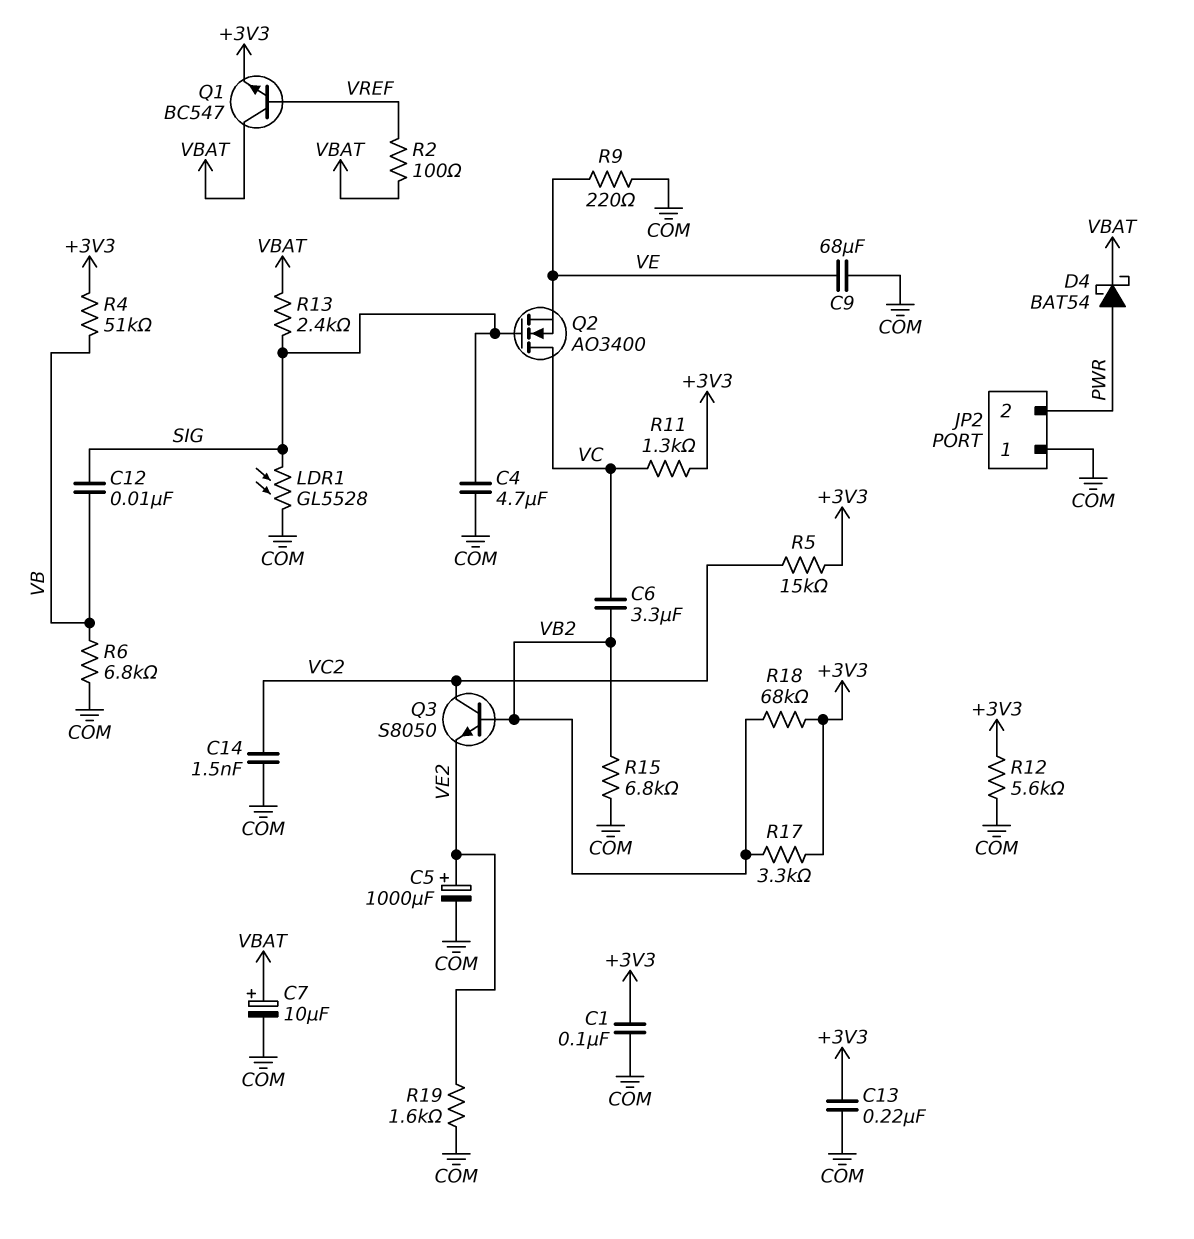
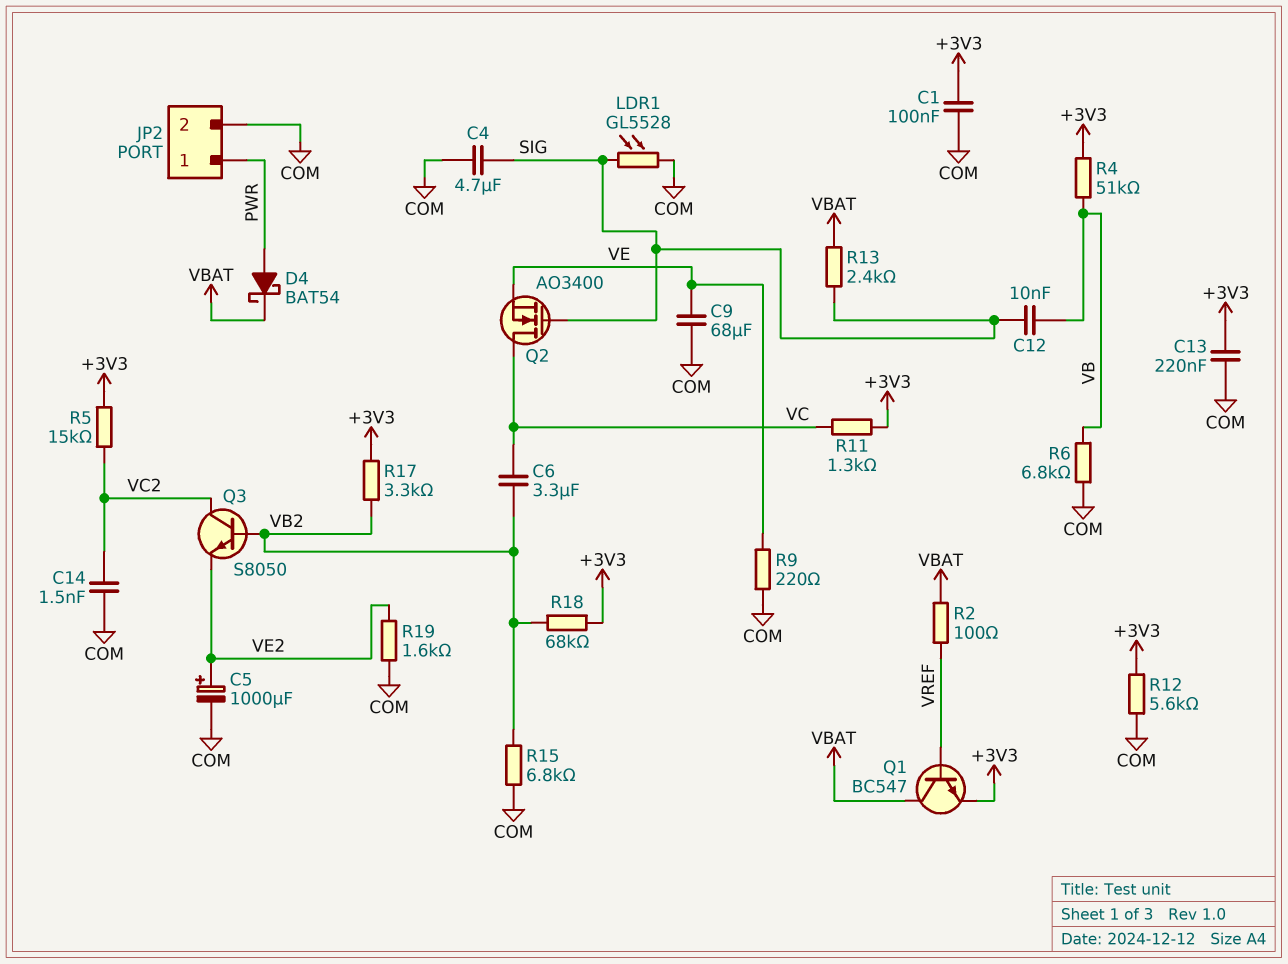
C7: 10uF (plus VBAT, minus COM) -> none
JP2 pin 1: COM -> PWR
JP2 pin 2: PWR -> COM

